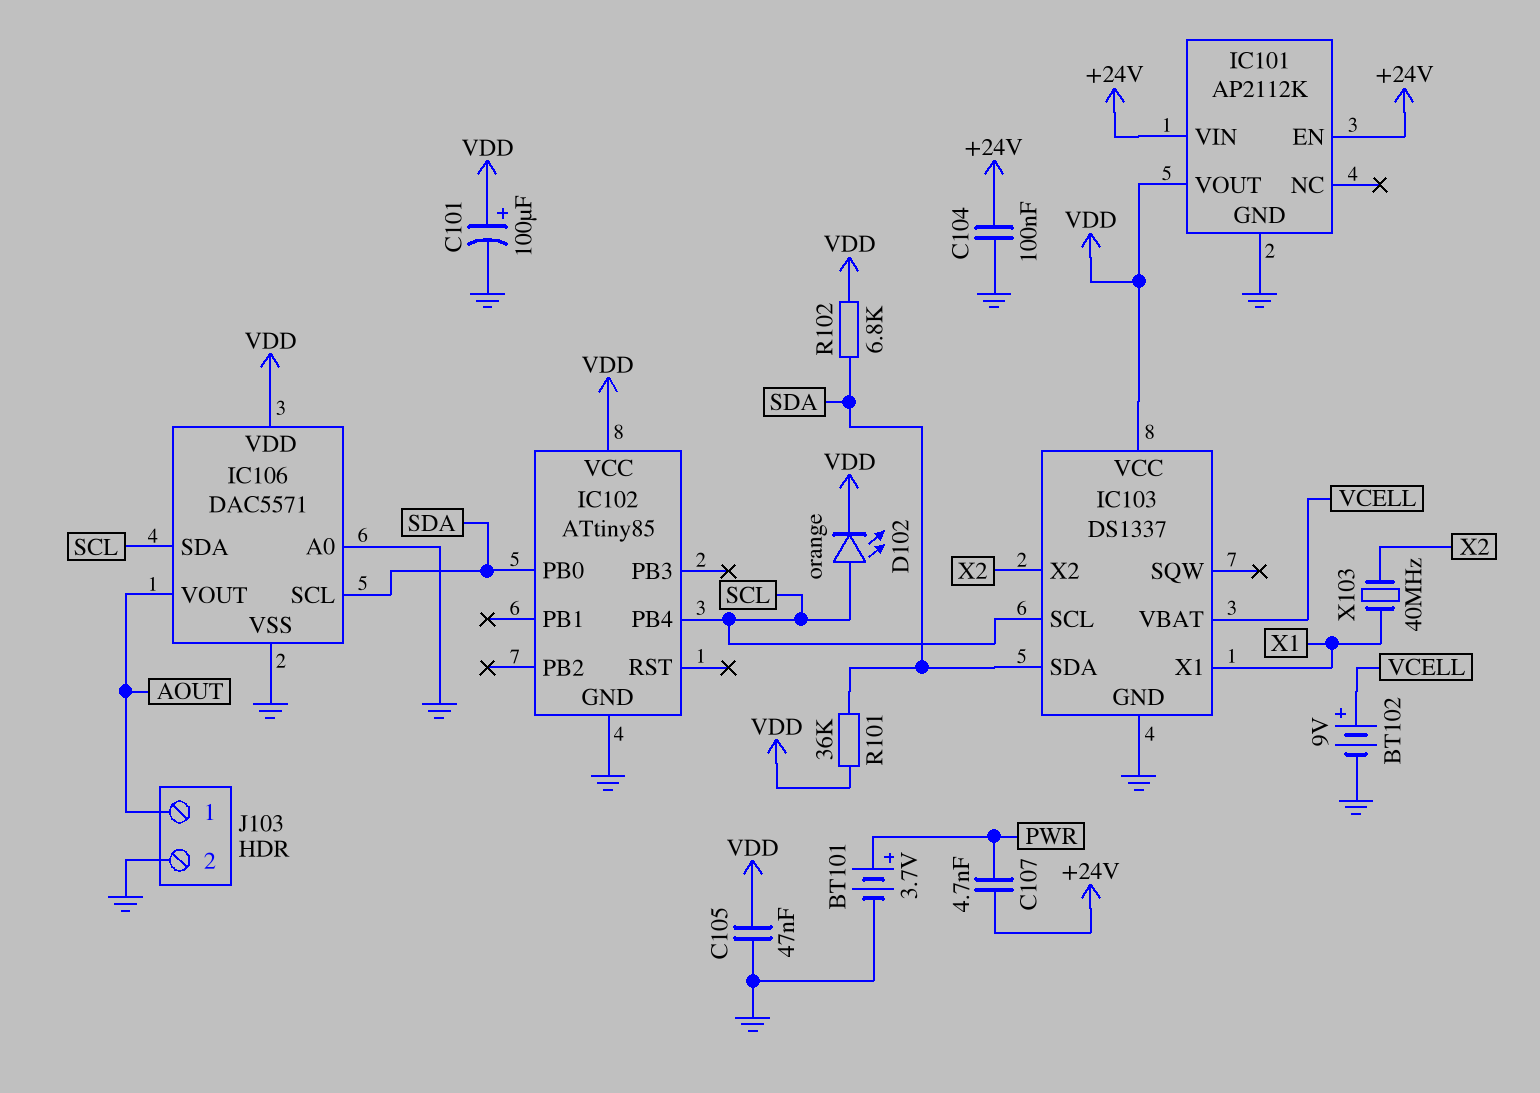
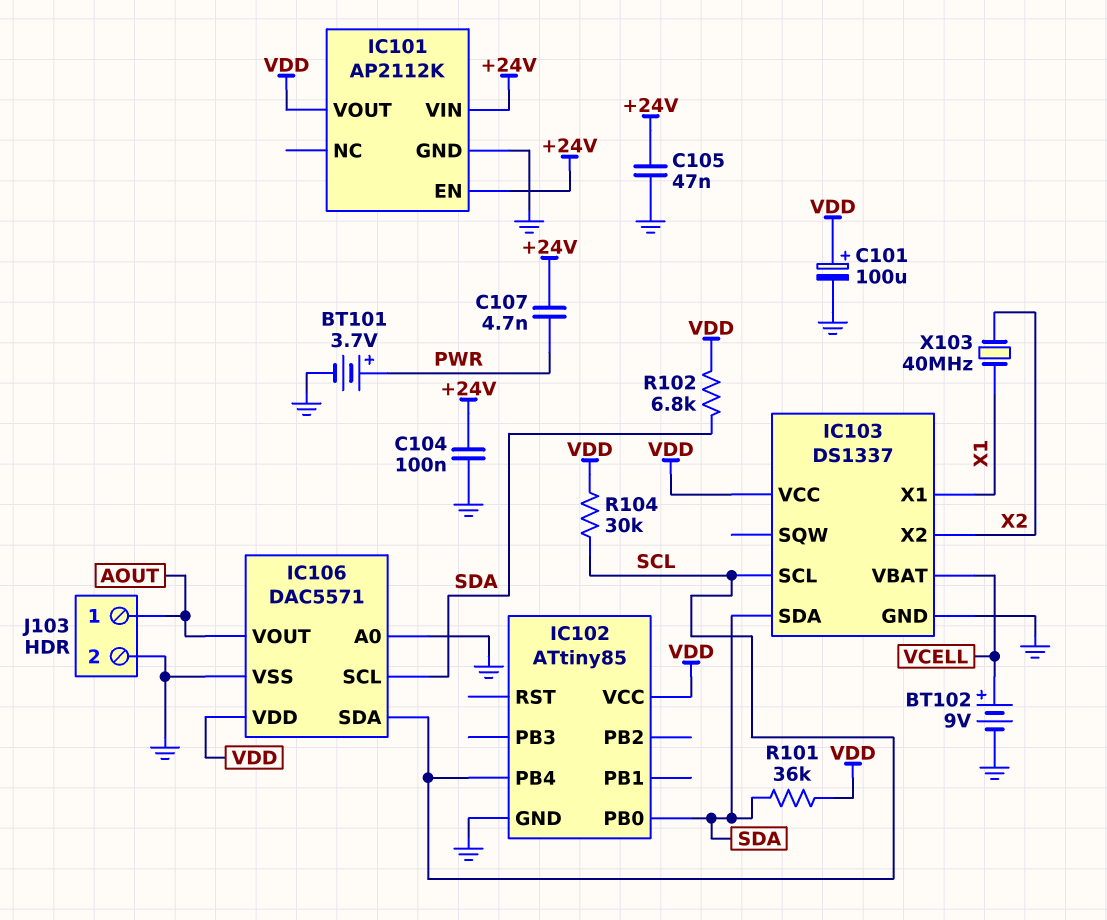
C105: 47nF (GND, VDD) -> 47nF (+24V, GND)
D102: LED orange (A SCL, K VDD) -> none
R104: none -> 30k (SCL, VDD)

